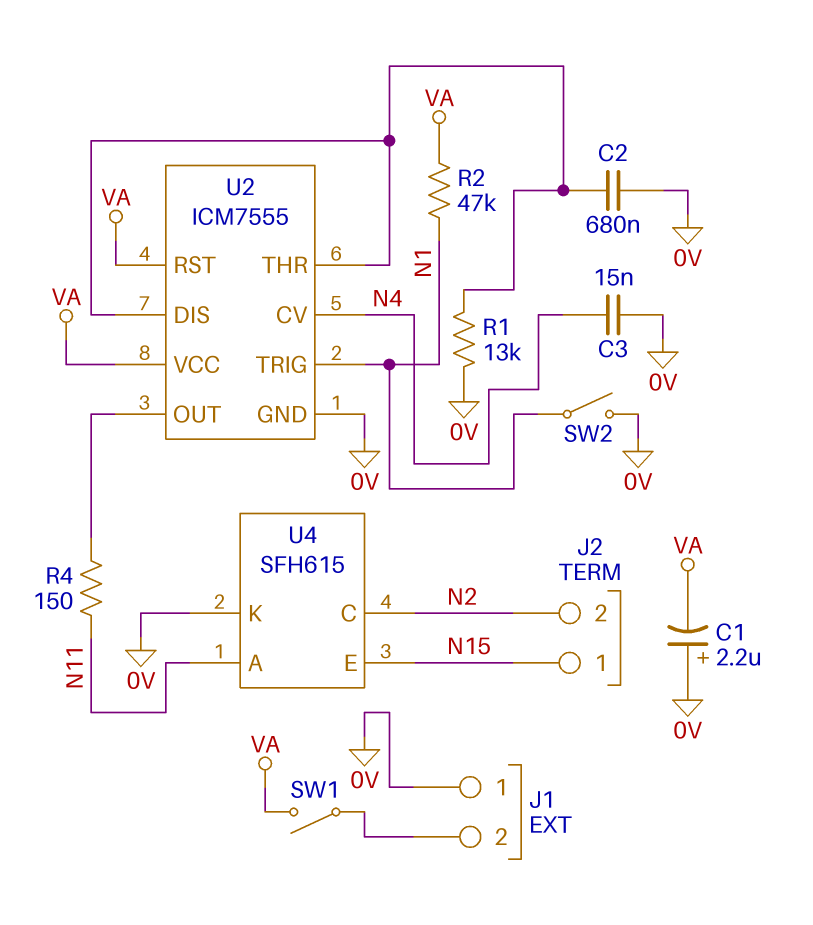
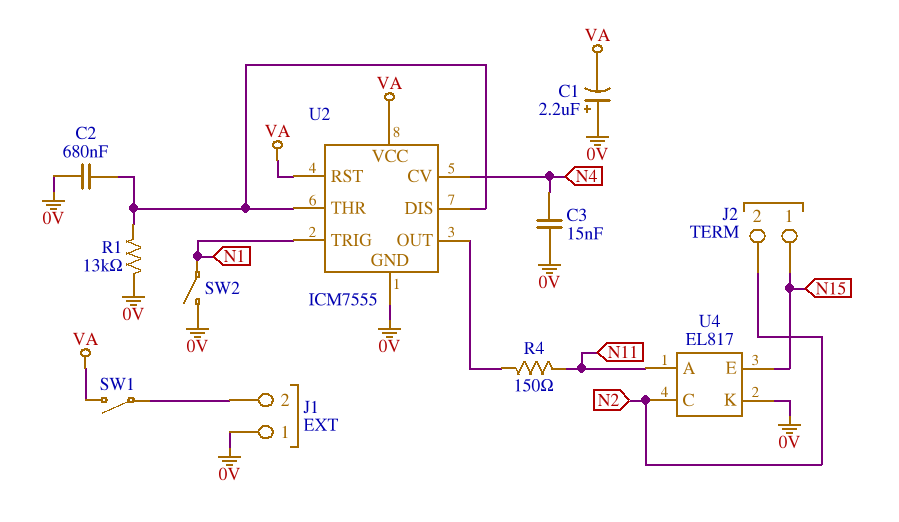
R2: 47k (N1, VA) -> none
U4: SFH615 -> EL817

